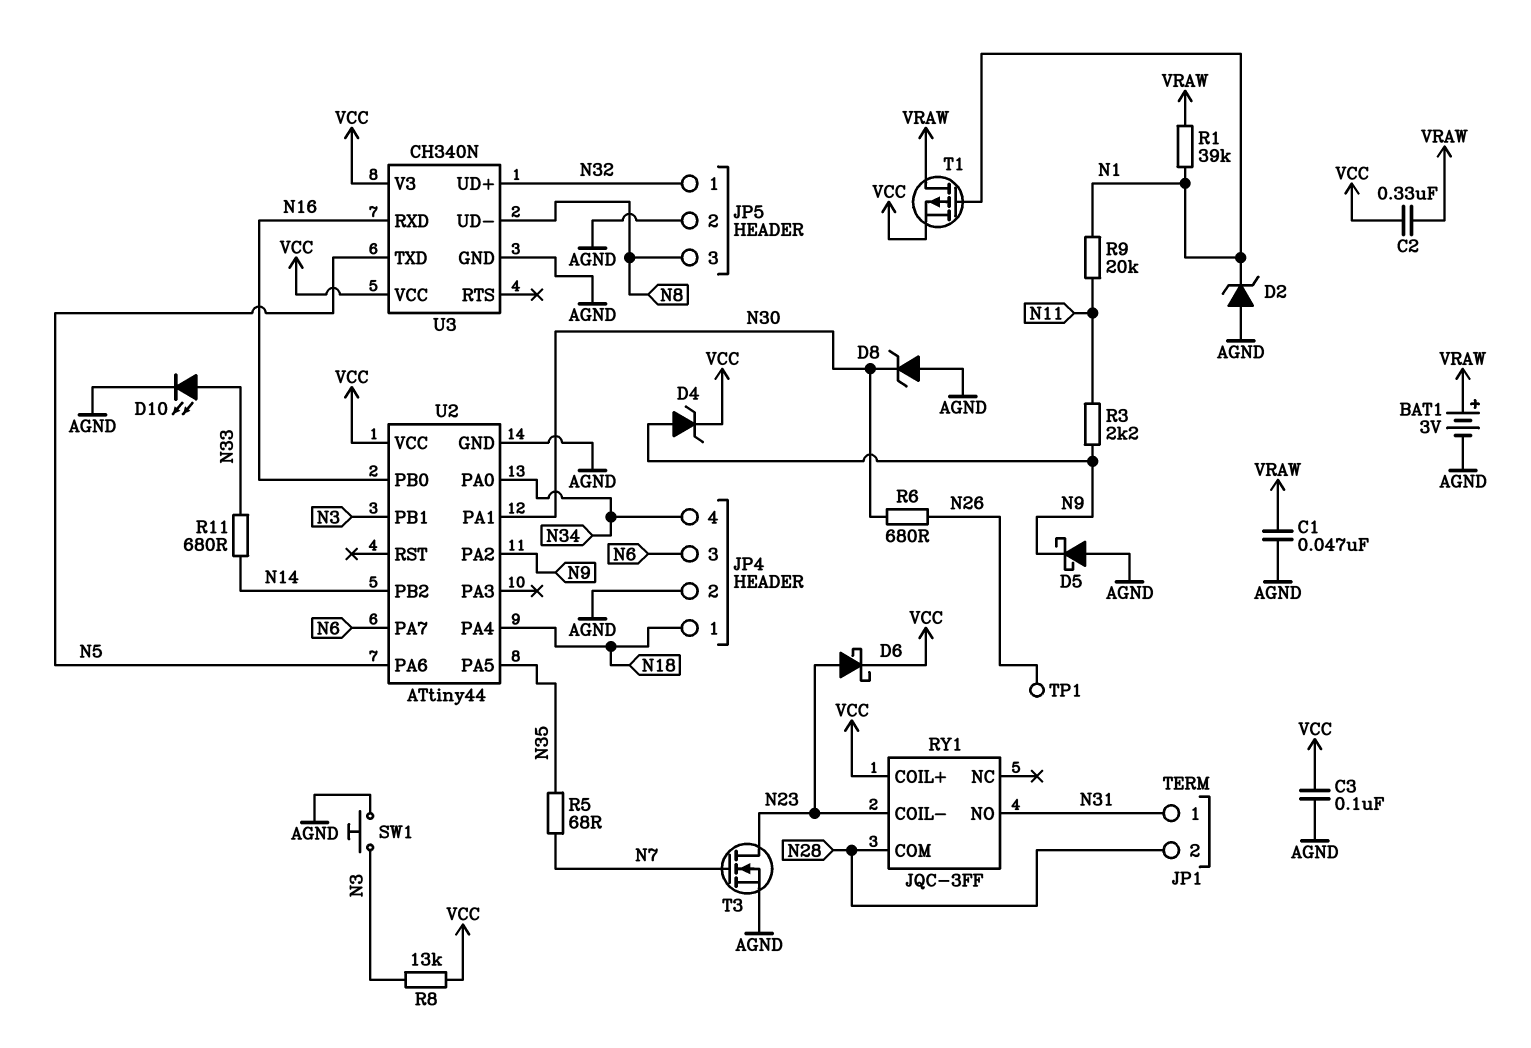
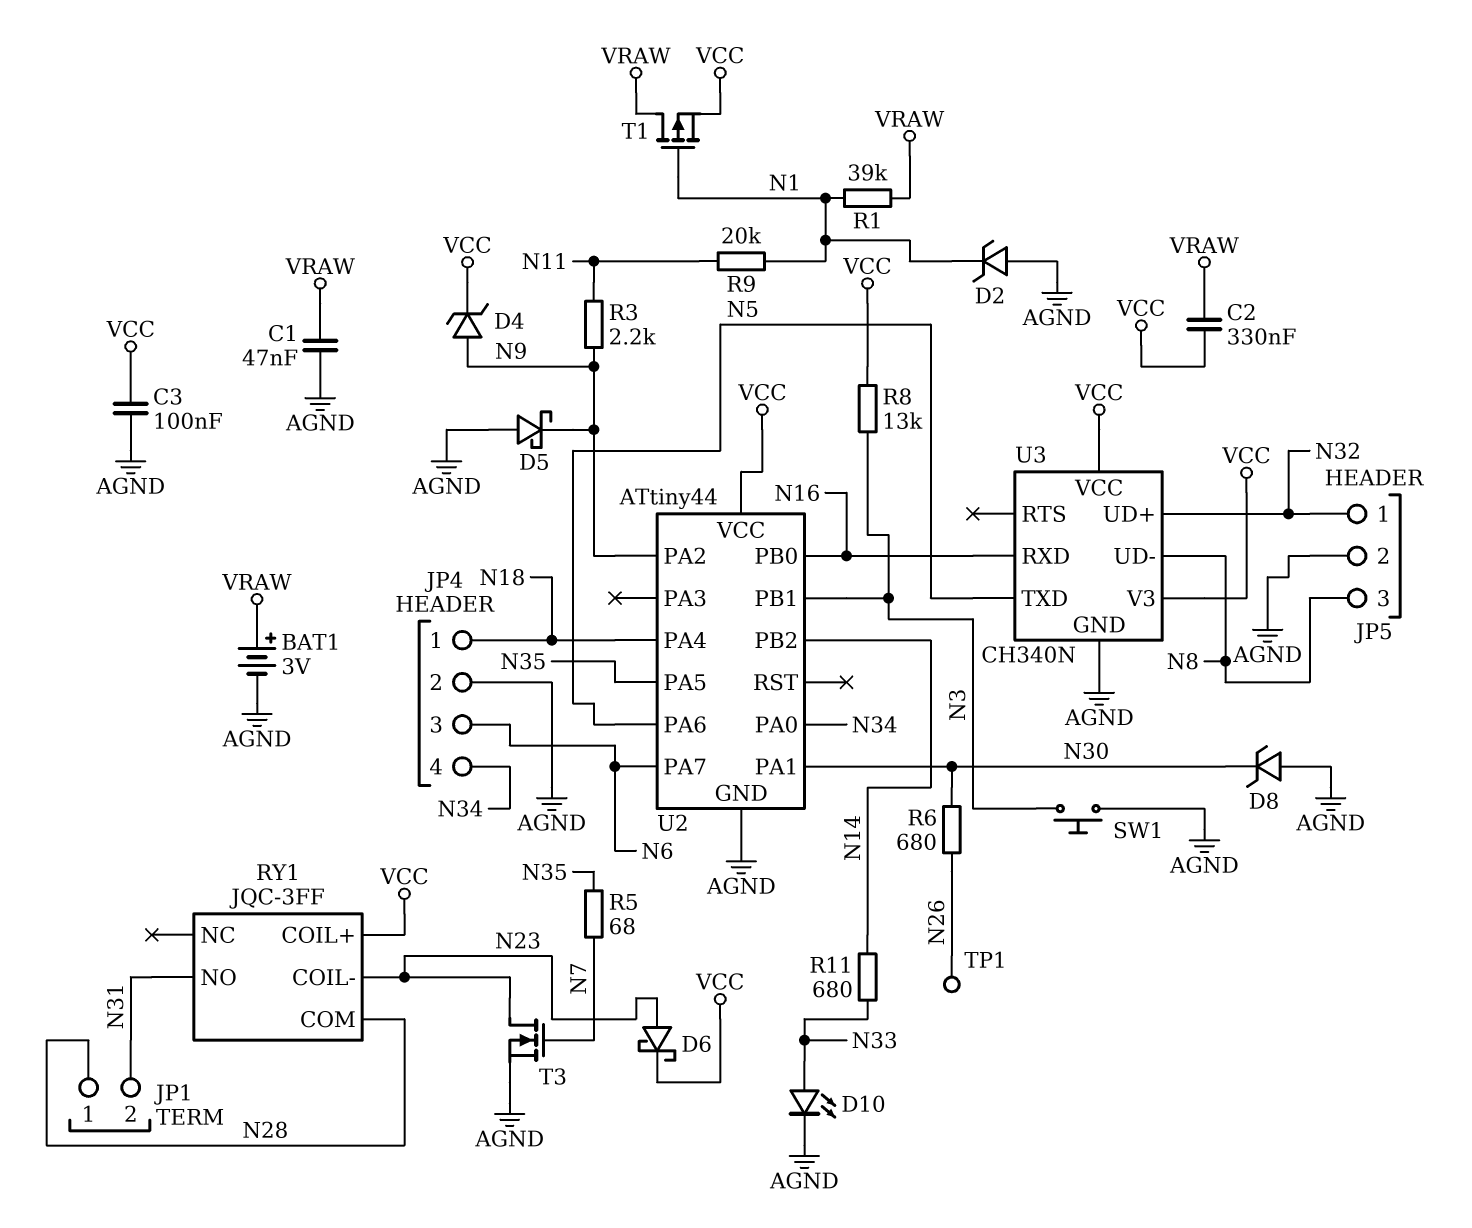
JP1 pin 1: N31 -> N28
JP1 pin 2: N28 -> N31

